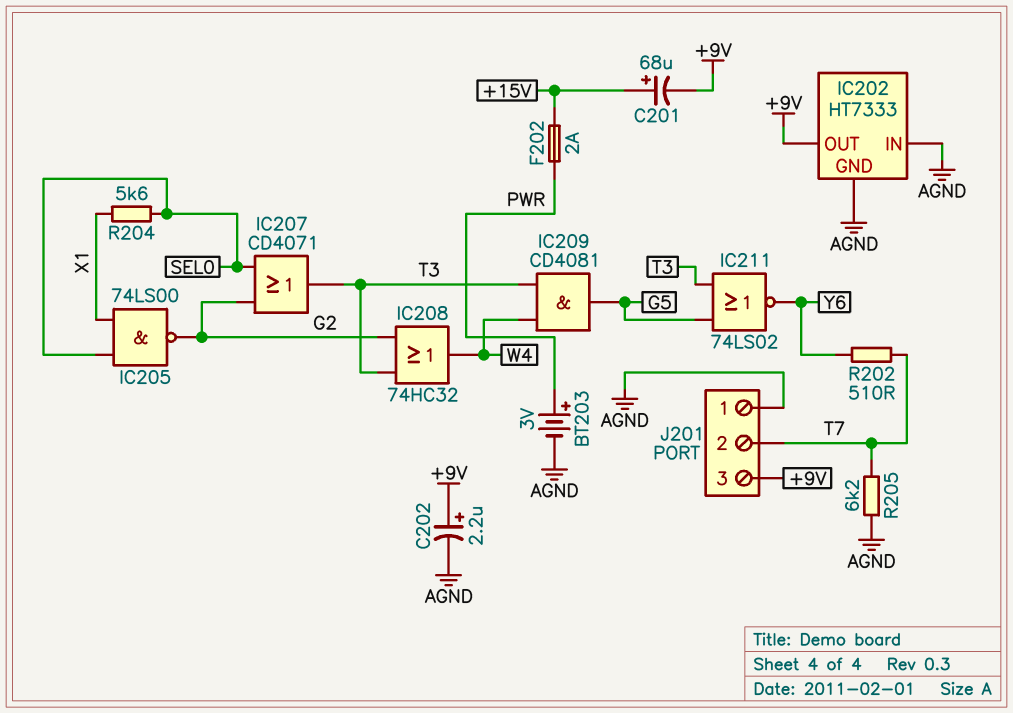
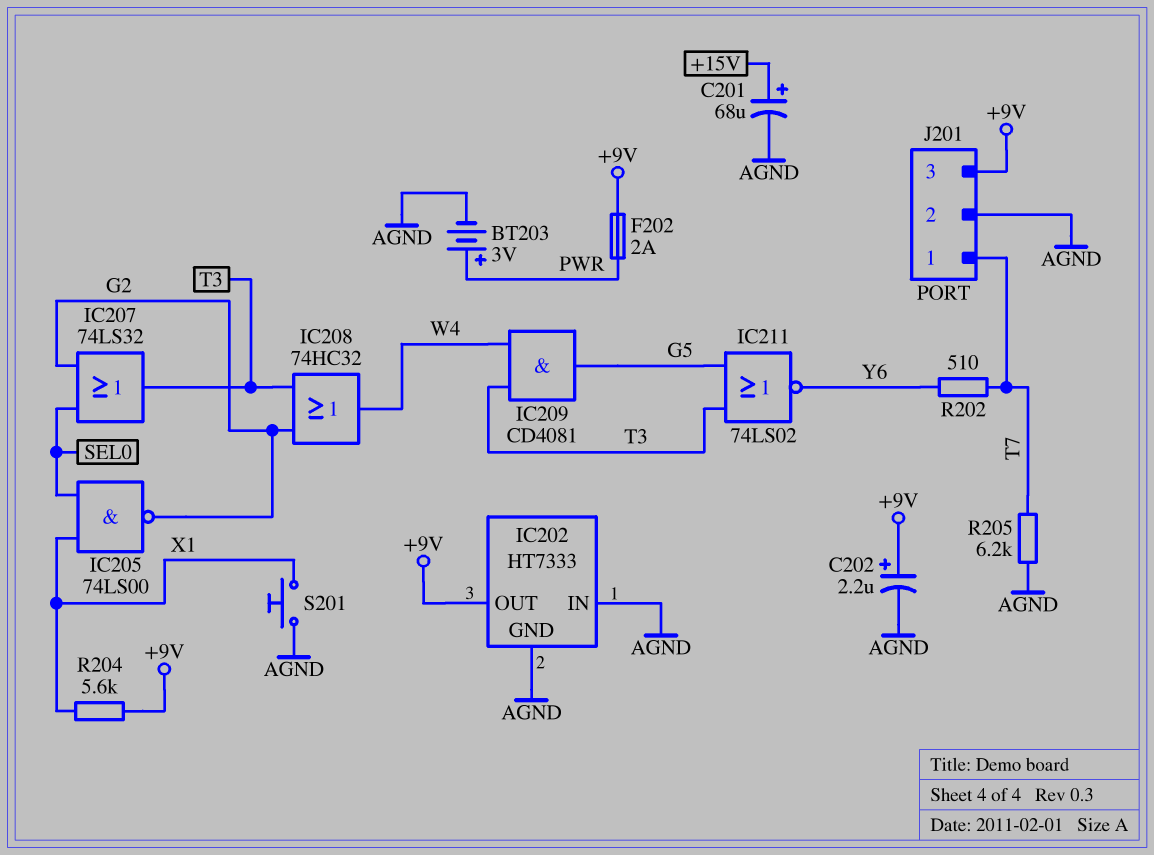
C201: 68uF (plus +15V, minus +9V) -> 68uF (plus +15V, minus AGND)
F202: 2A (+15V, PWR) -> 2A (+9V, PWR)
IC207: OR CD4071 (in G2, in SEL0, out T3) -> OR 74LS32 (in G2, in SEL0, out T3)
J201 pin 1: AGND -> T7
J201 pin 2: T7 -> AGND
R204: 5.6k (SEL0, X1) -> 5.6k (+9V, X1)
S201: none -> button (AGND, X1)

